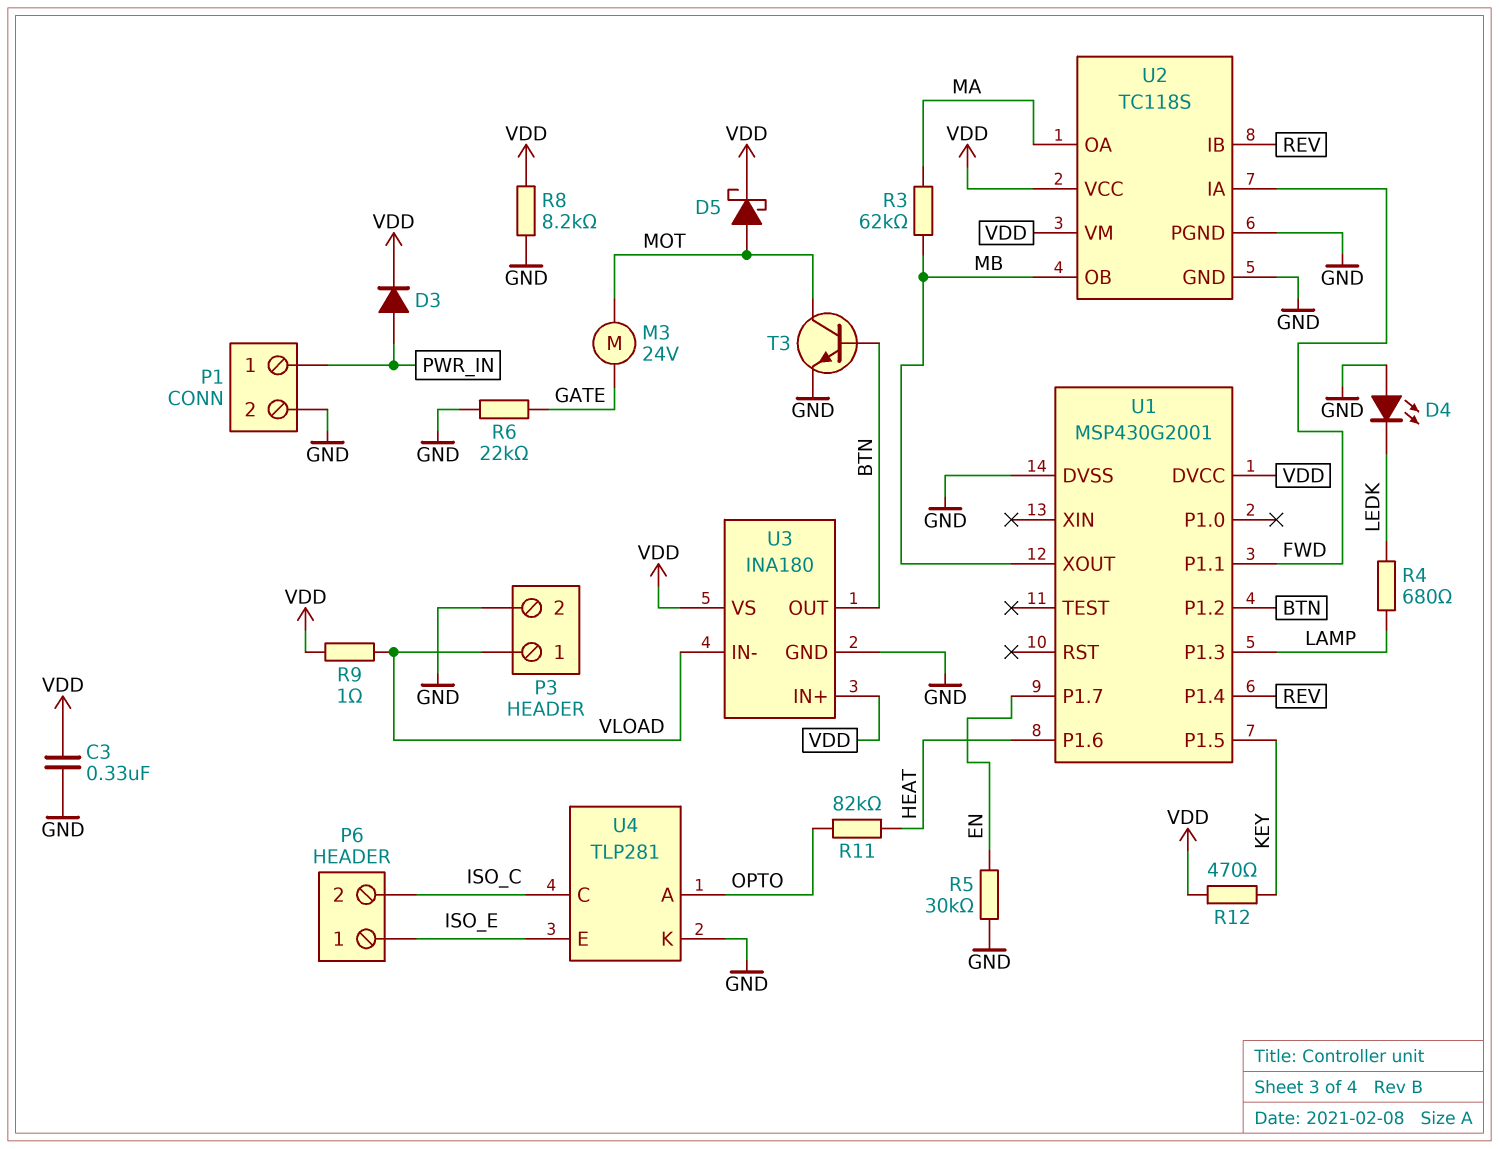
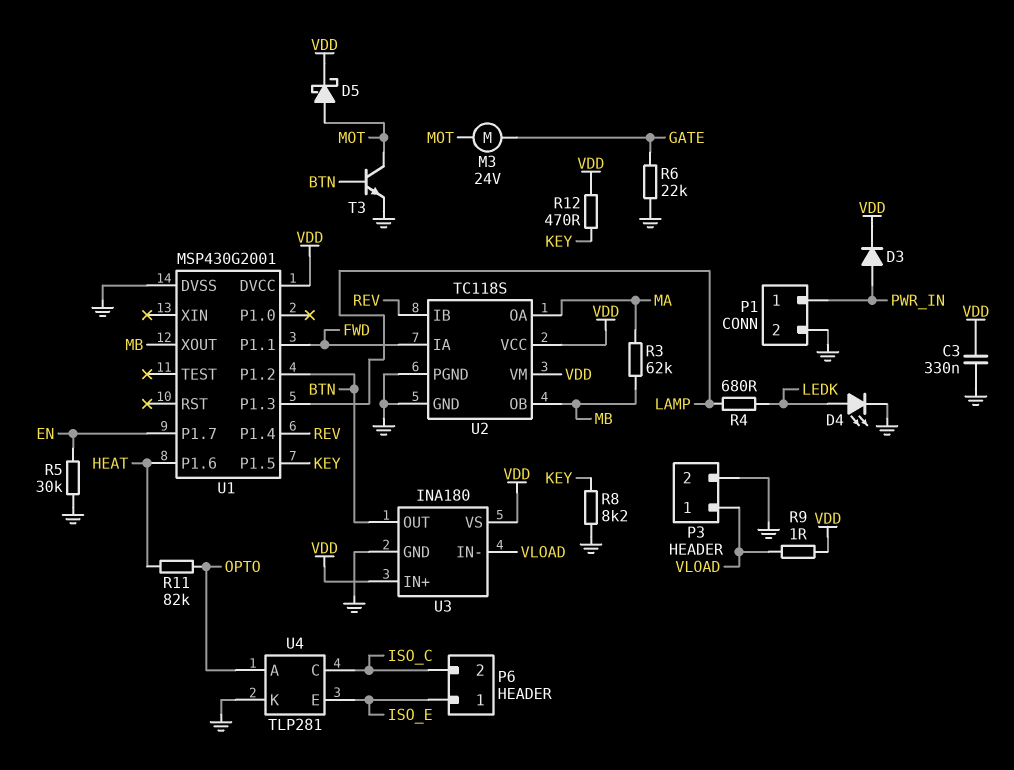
D4: LED (A GND, K LEDK) -> LED (A LEDK, K GND)
R8: 8.2k (GND, VDD) -> 8.2k (GND, KEY)

